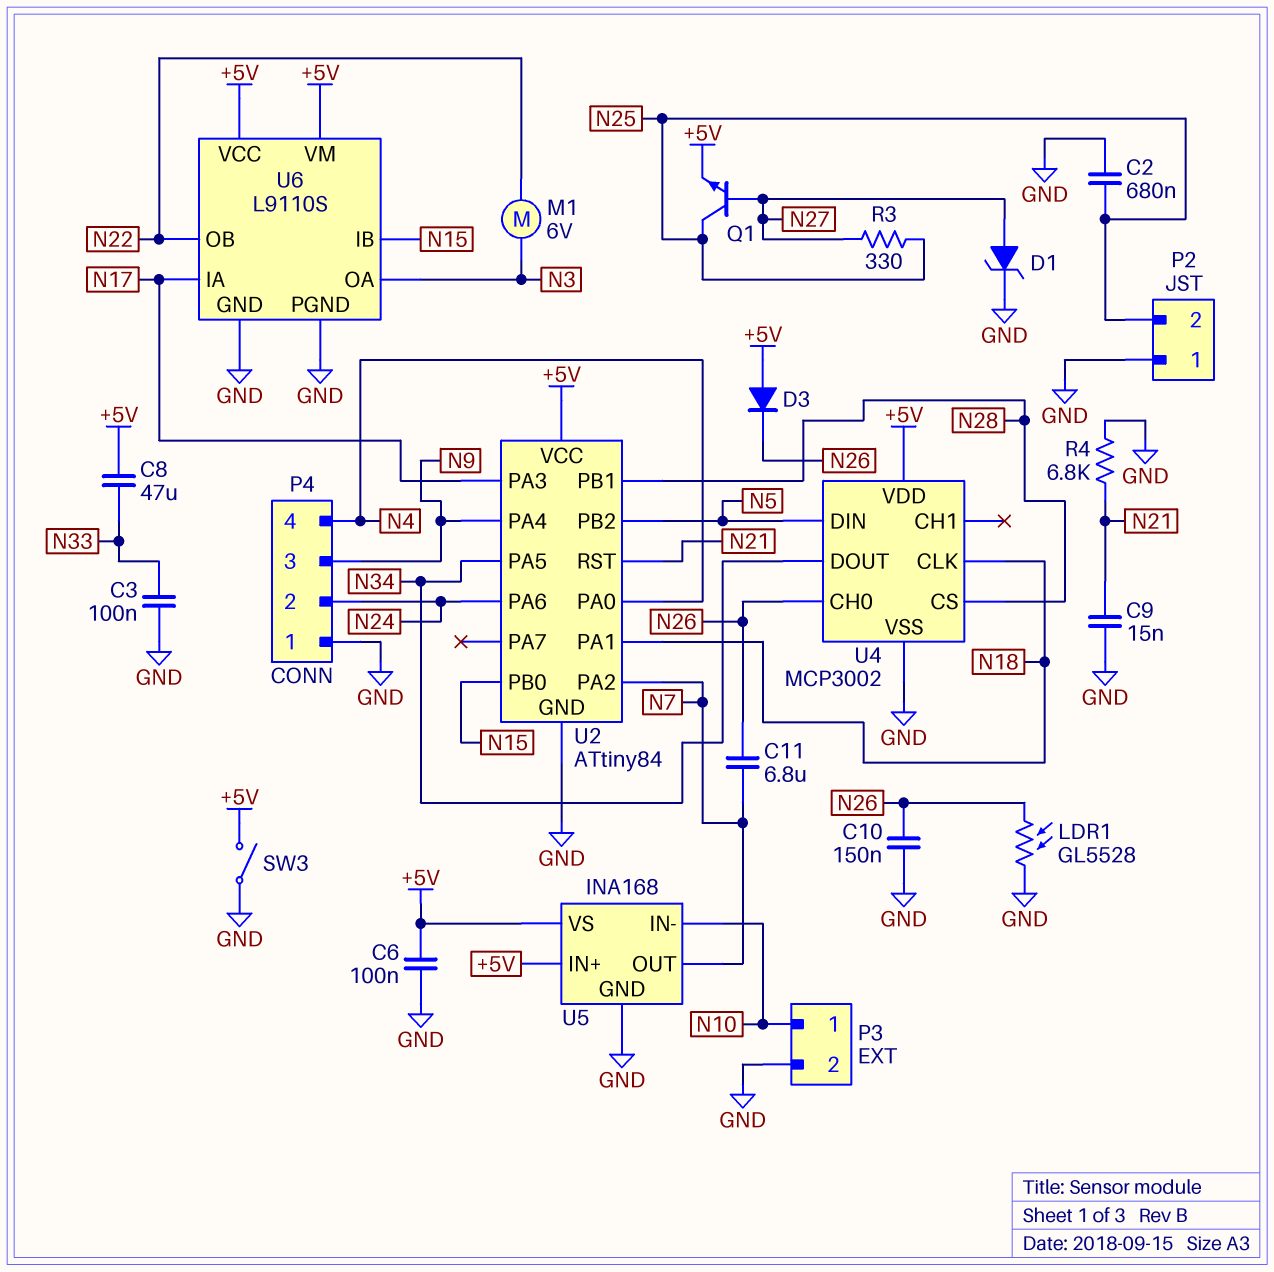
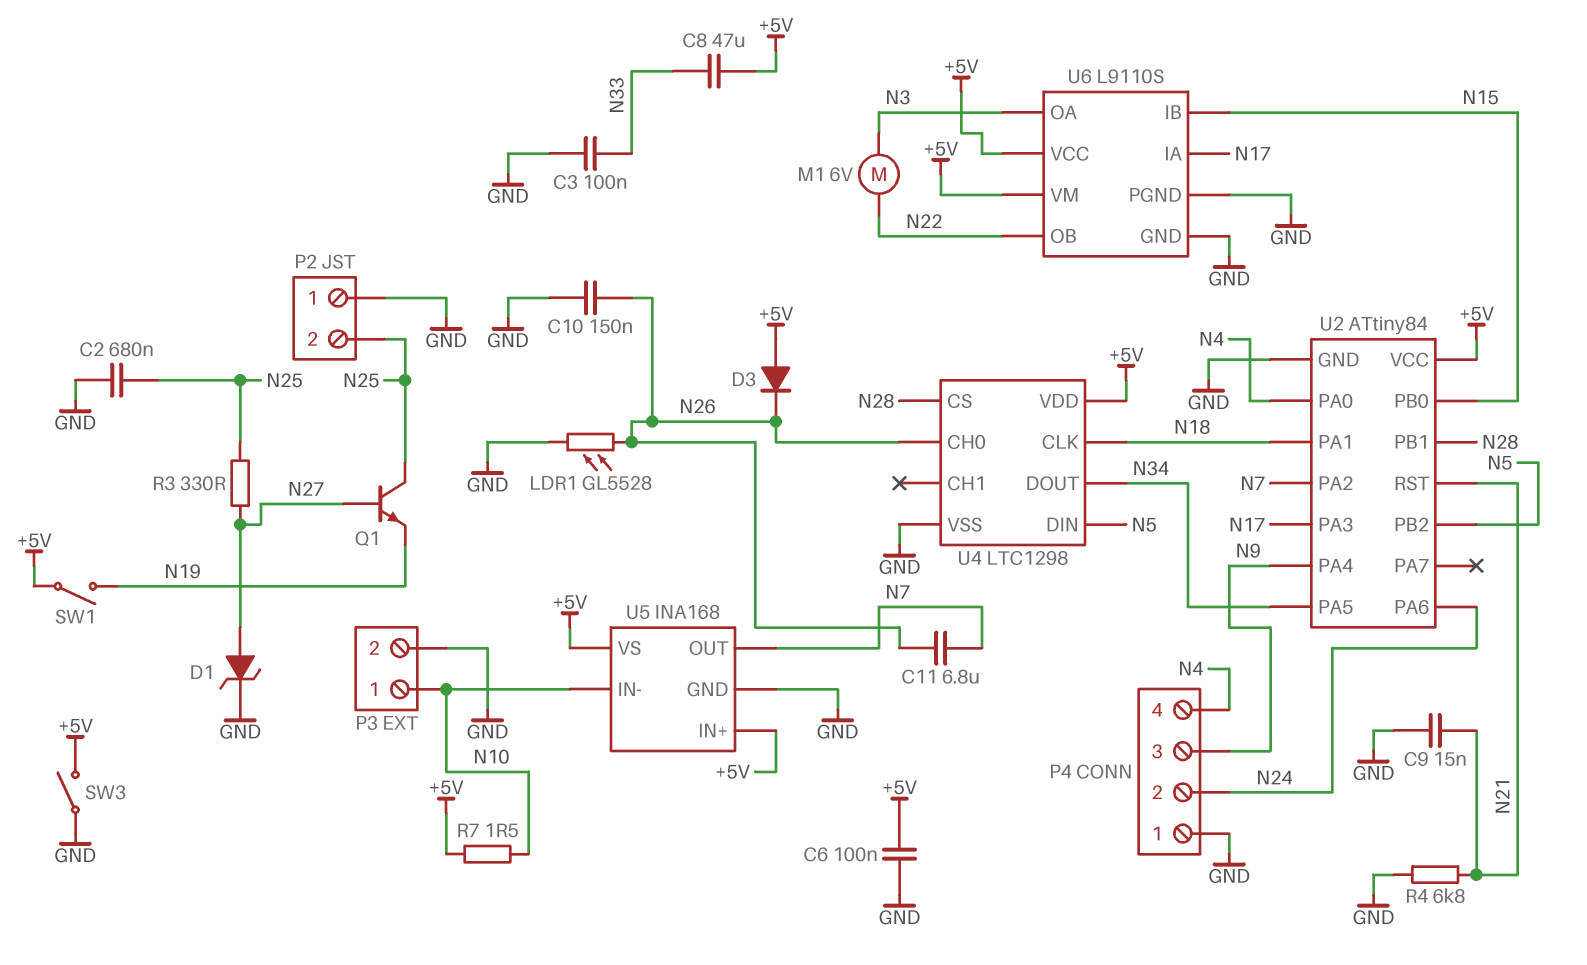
Q1: NPN (B N27, C N25, E +5V) -> NPN (B N27, C N25, E N19)
R7: none -> 1.5 (+5V, N10)
SW1: none -> switch (+5V, N19)
U4: MCP3002 -> LTC1298

